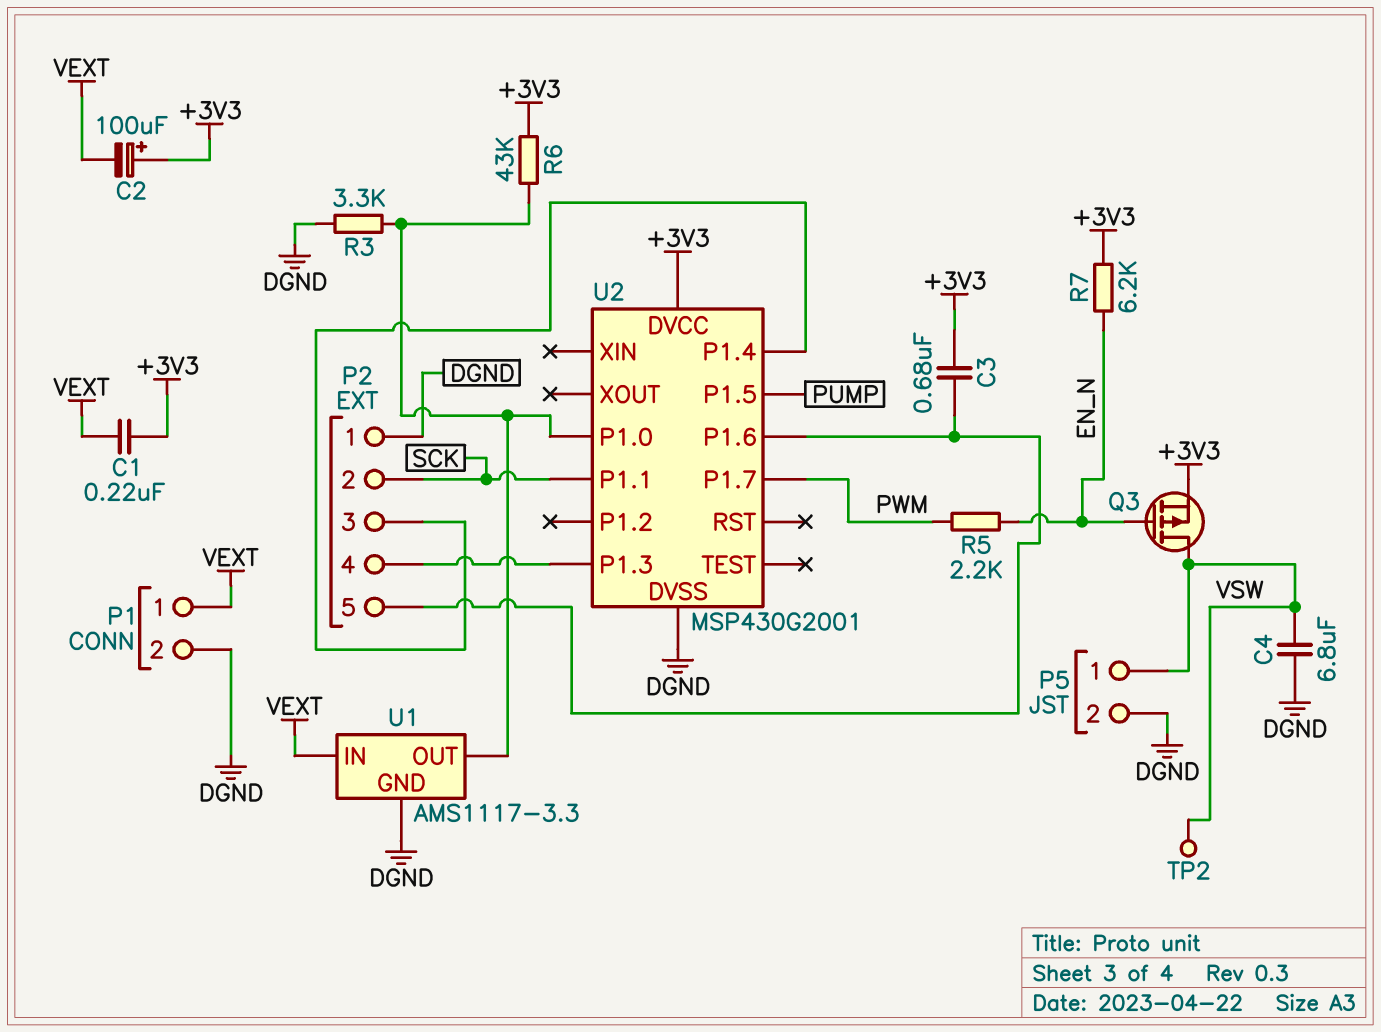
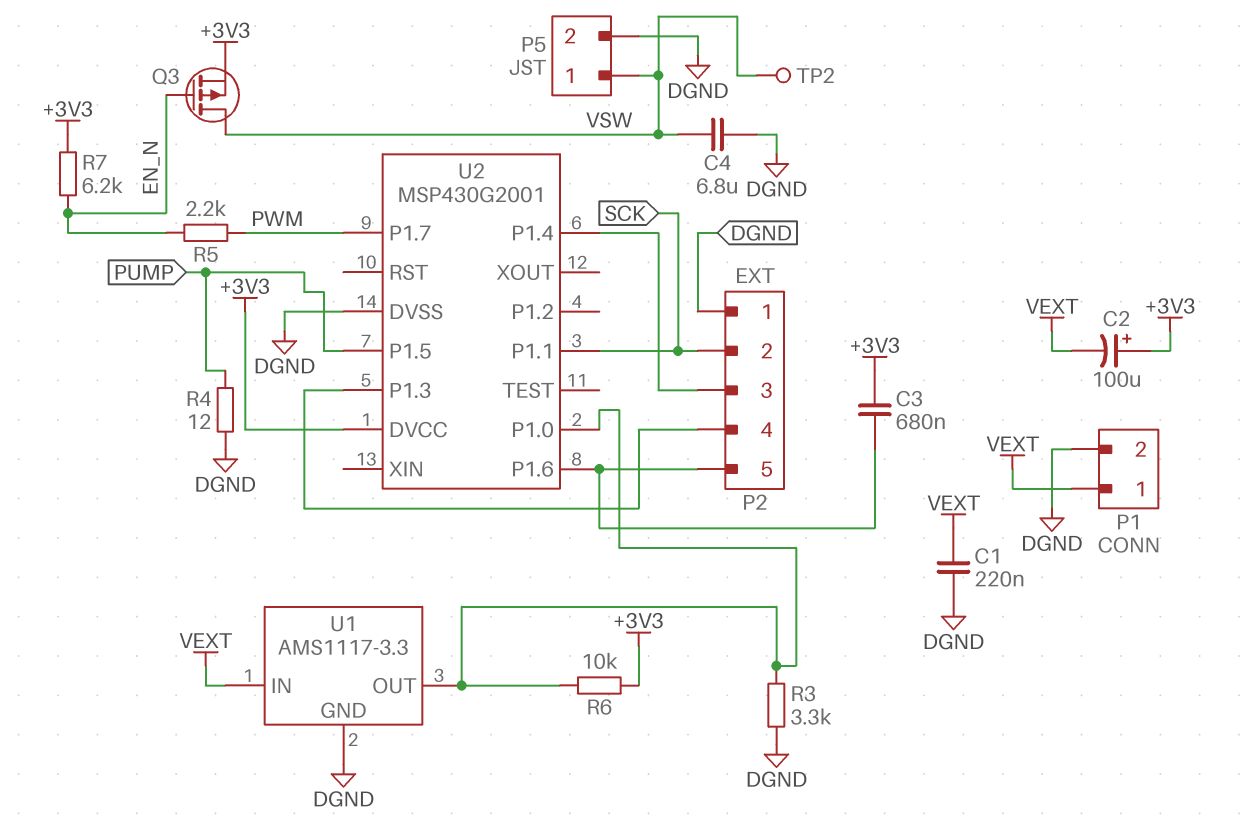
C1: 220nF (+3V3, VEXT) -> 220nF (DGND, VEXT)
R4: none -> 12 (DGND, PUMP)
R6: 43k (+3V3, U1/OUT) -> 10k (+3V3, U1/OUT)

